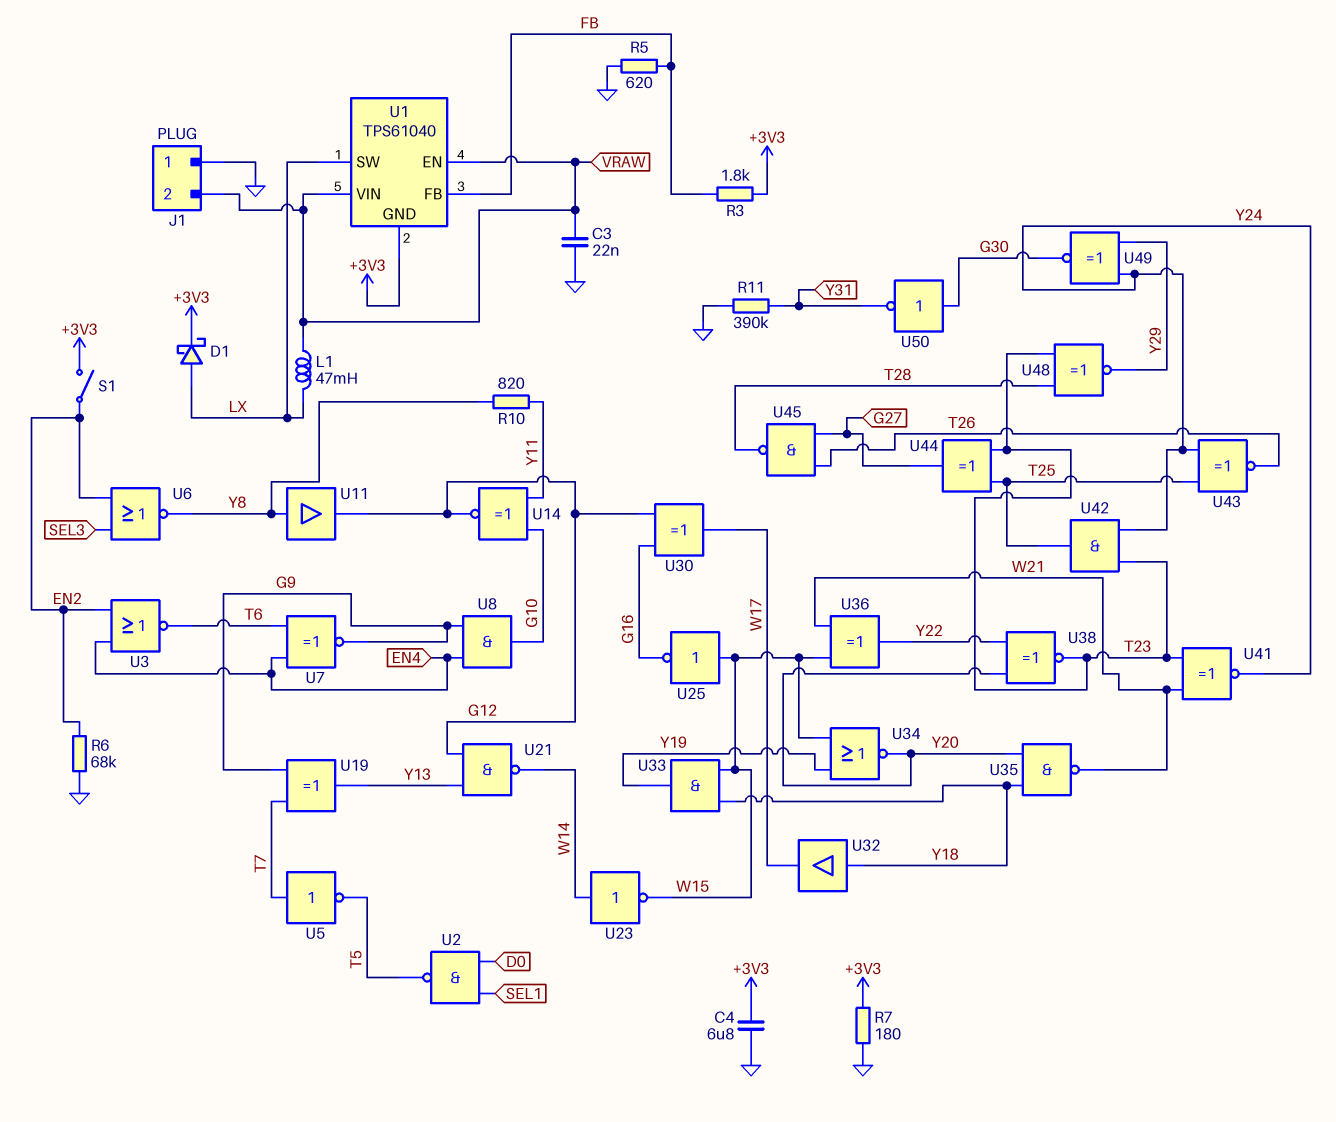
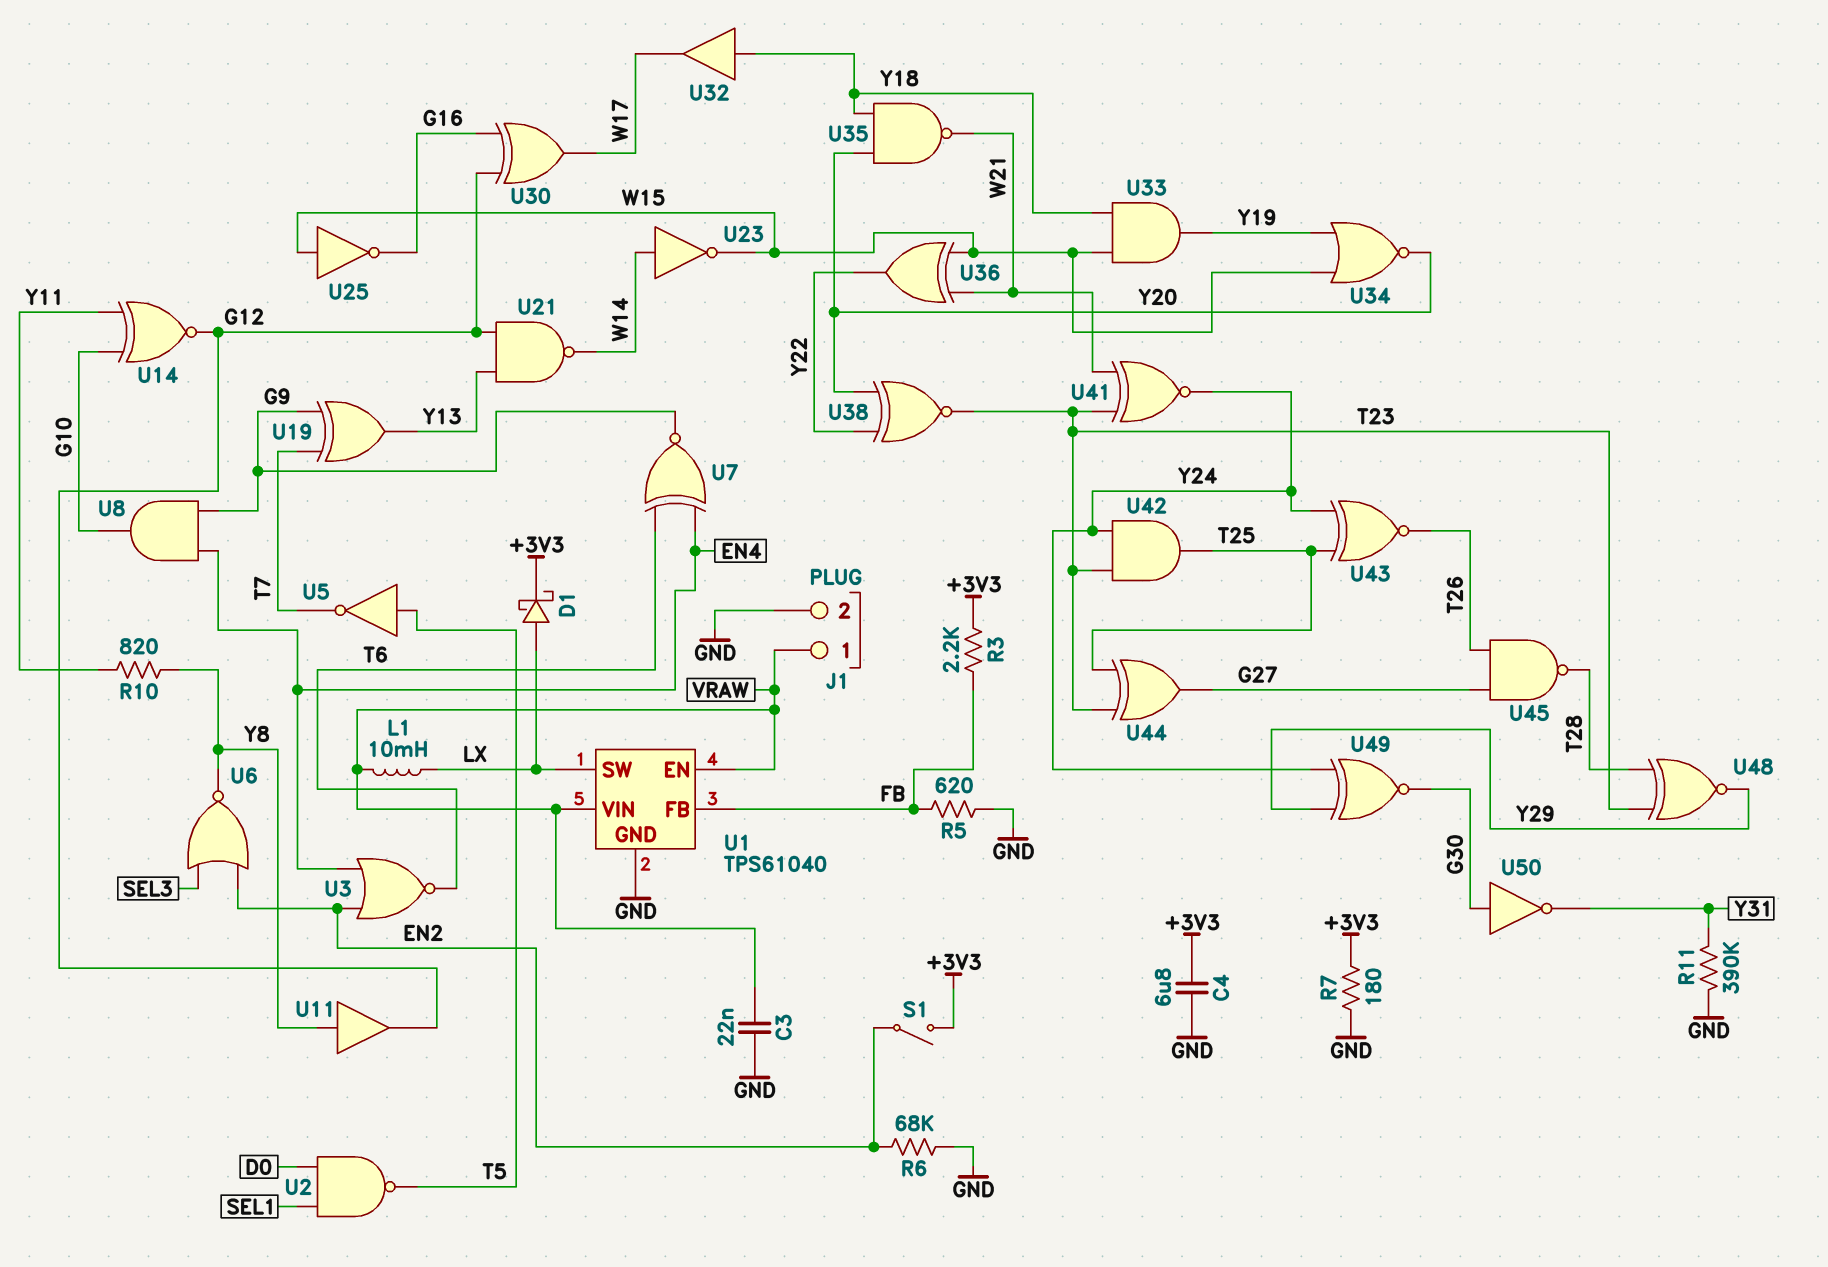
J1 pin 1: GND -> VRAW
J1 pin 2: VRAW -> GND
L1: 47mH (LX, VRAW) -> 10mH (LX, VRAW)
R3: 1.8k (+3V3, FB) -> 2.2k (+3V3, FB)
U1 pin GND: +3V3 -> GND
U5: NOT (in T7, out T5) -> NOT (in T5, out T7)

